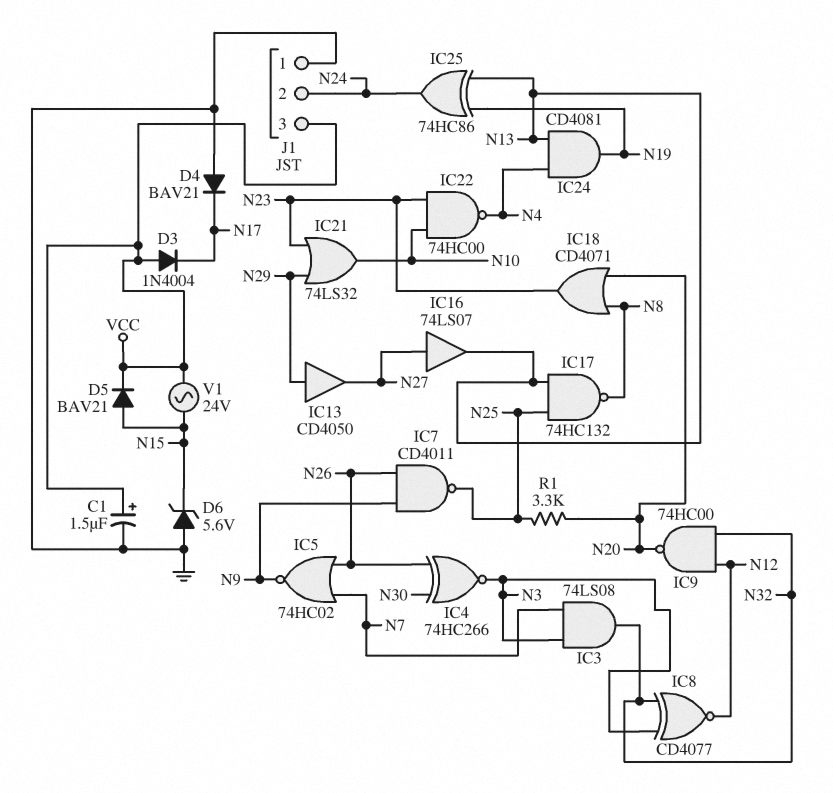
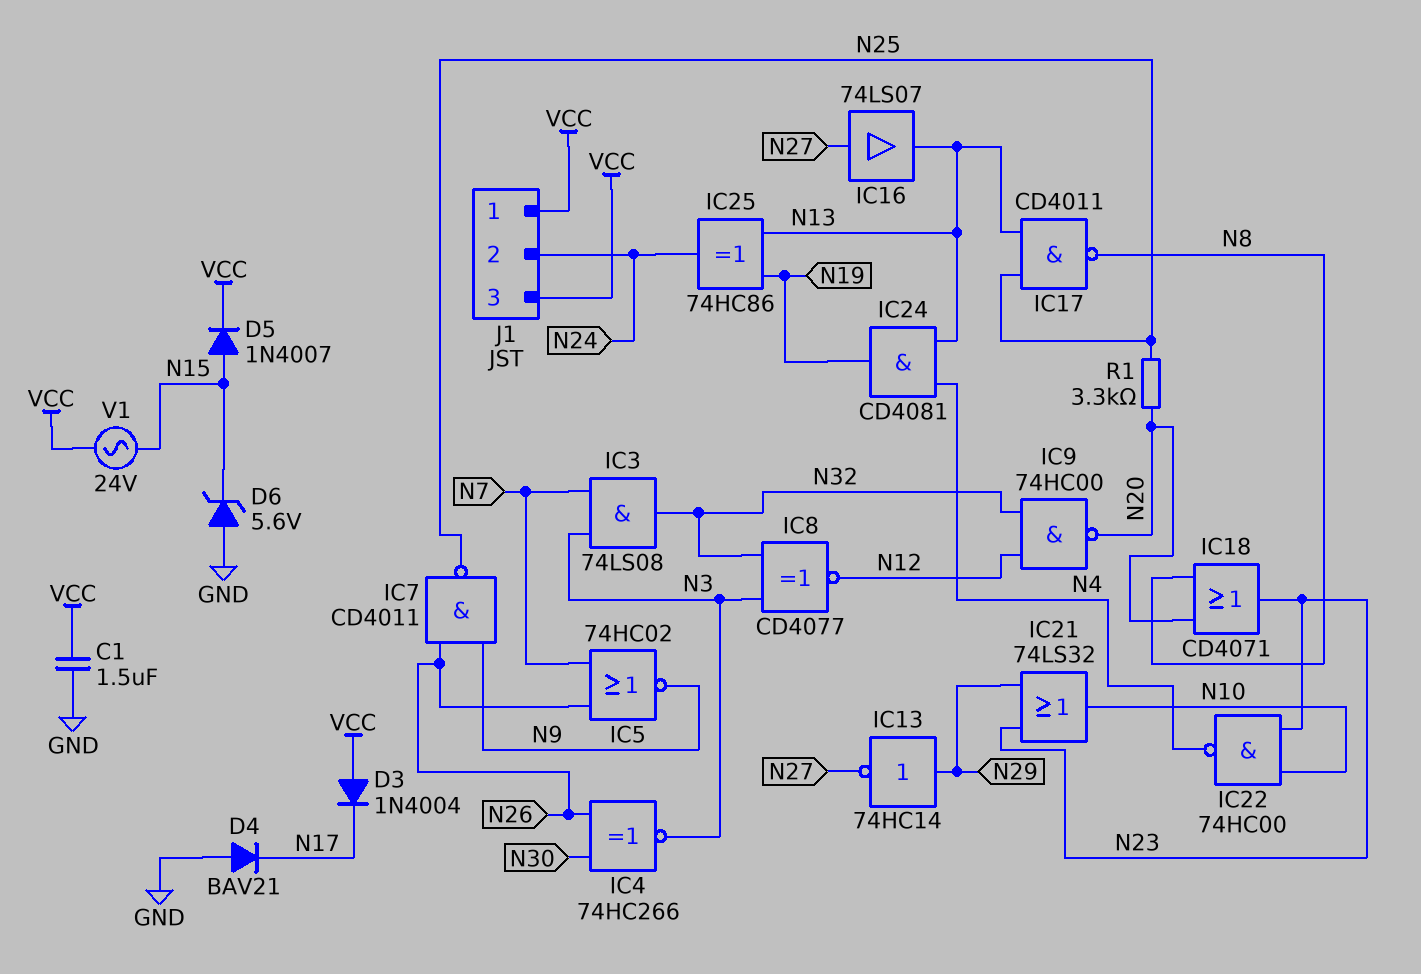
C1: 1.5uF (plus VCC, minus GND) -> 1.5uF (GND, VCC)
D5: diode BAV21 (A N15, K VCC) -> diode 1N4007 (A N15, K VCC)
IC13: buffer CD4050 (in N29, out N27) -> NOT 74HC14 (in N29, out N27)
IC17: NAND 74HC132 (in N13, in N25, out N8) -> NAND CD4011 (in N13, in N25, out N8)
J1 pin 1: GND -> VCC

